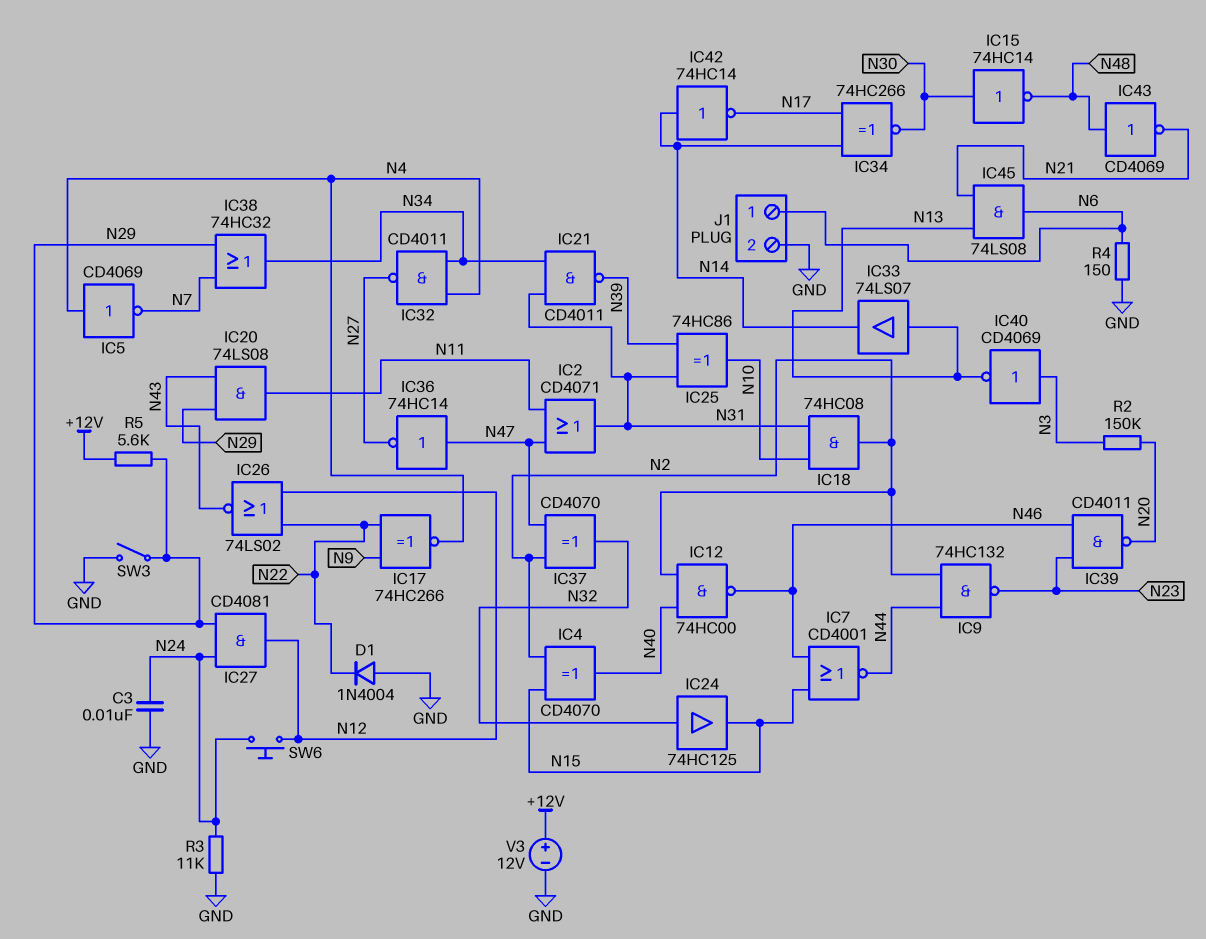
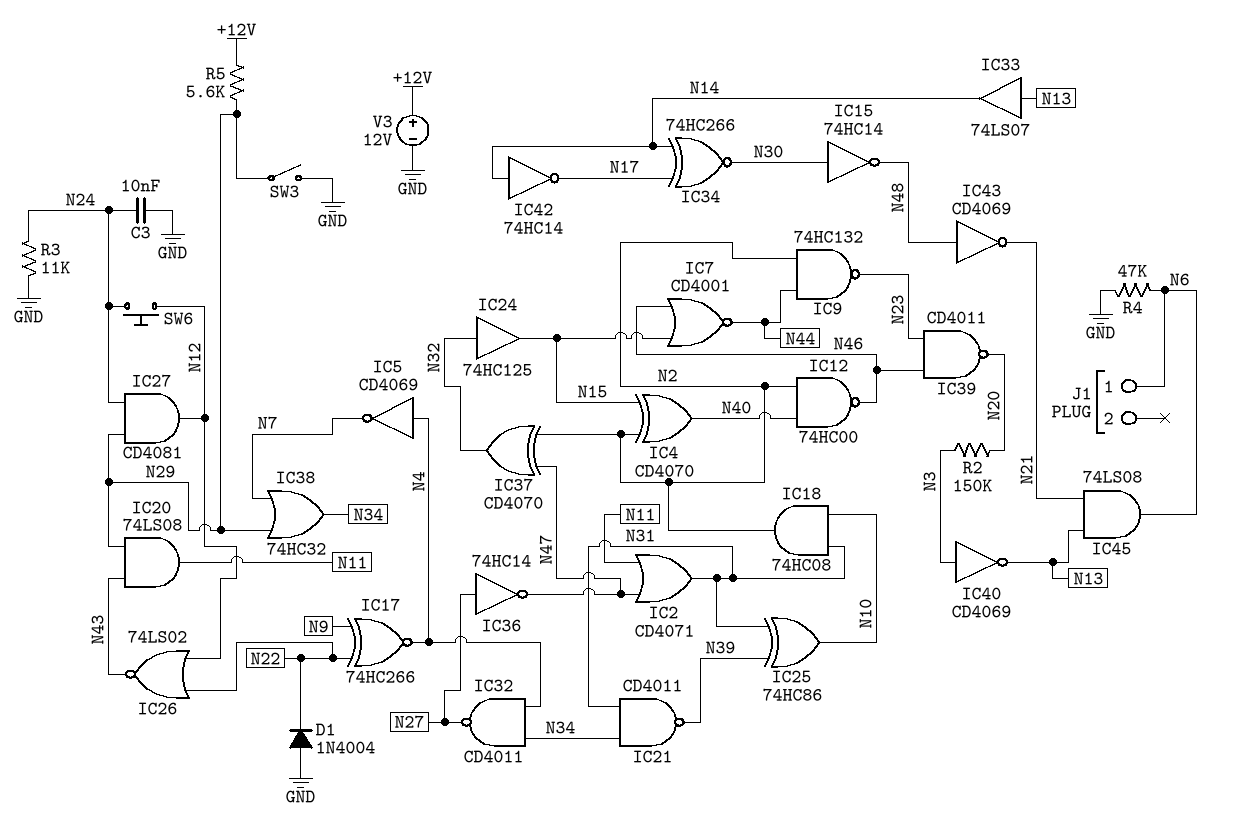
IC36: NOT 74HC14 (in N47, out N27) -> NOT 74HC14 (in N27, out N47)
J1 pin 2: GND -> none
R4: 150 (GND, N6) -> 47k (GND, N6)

